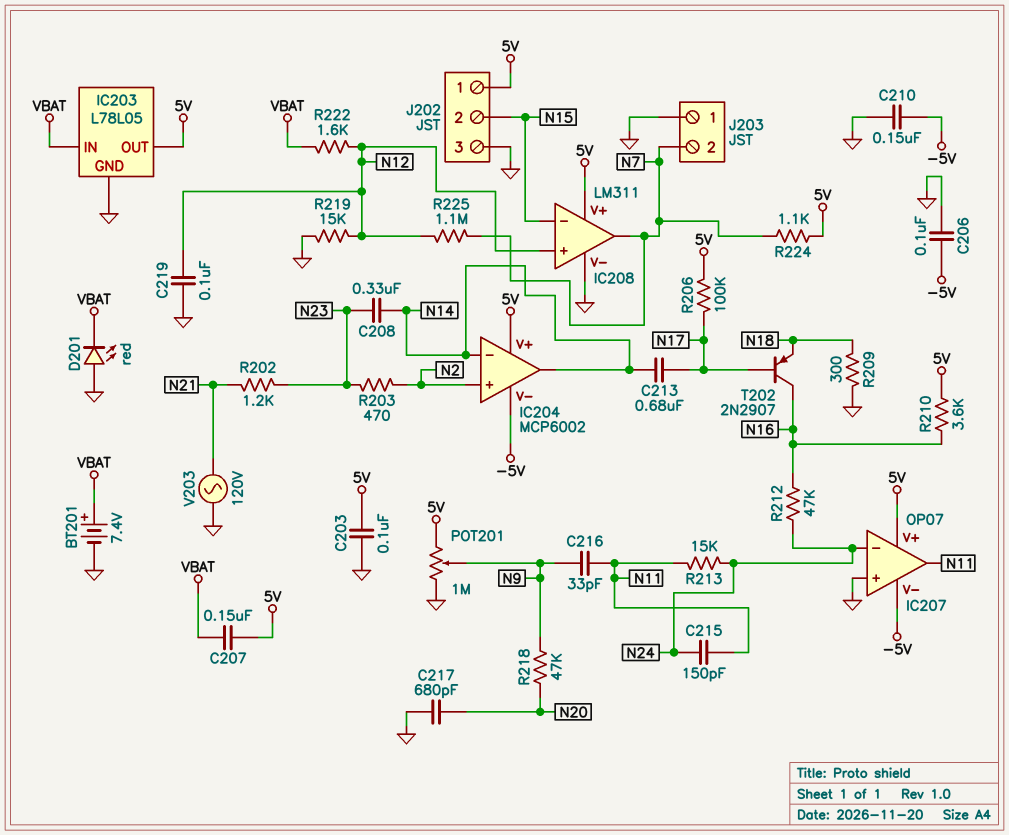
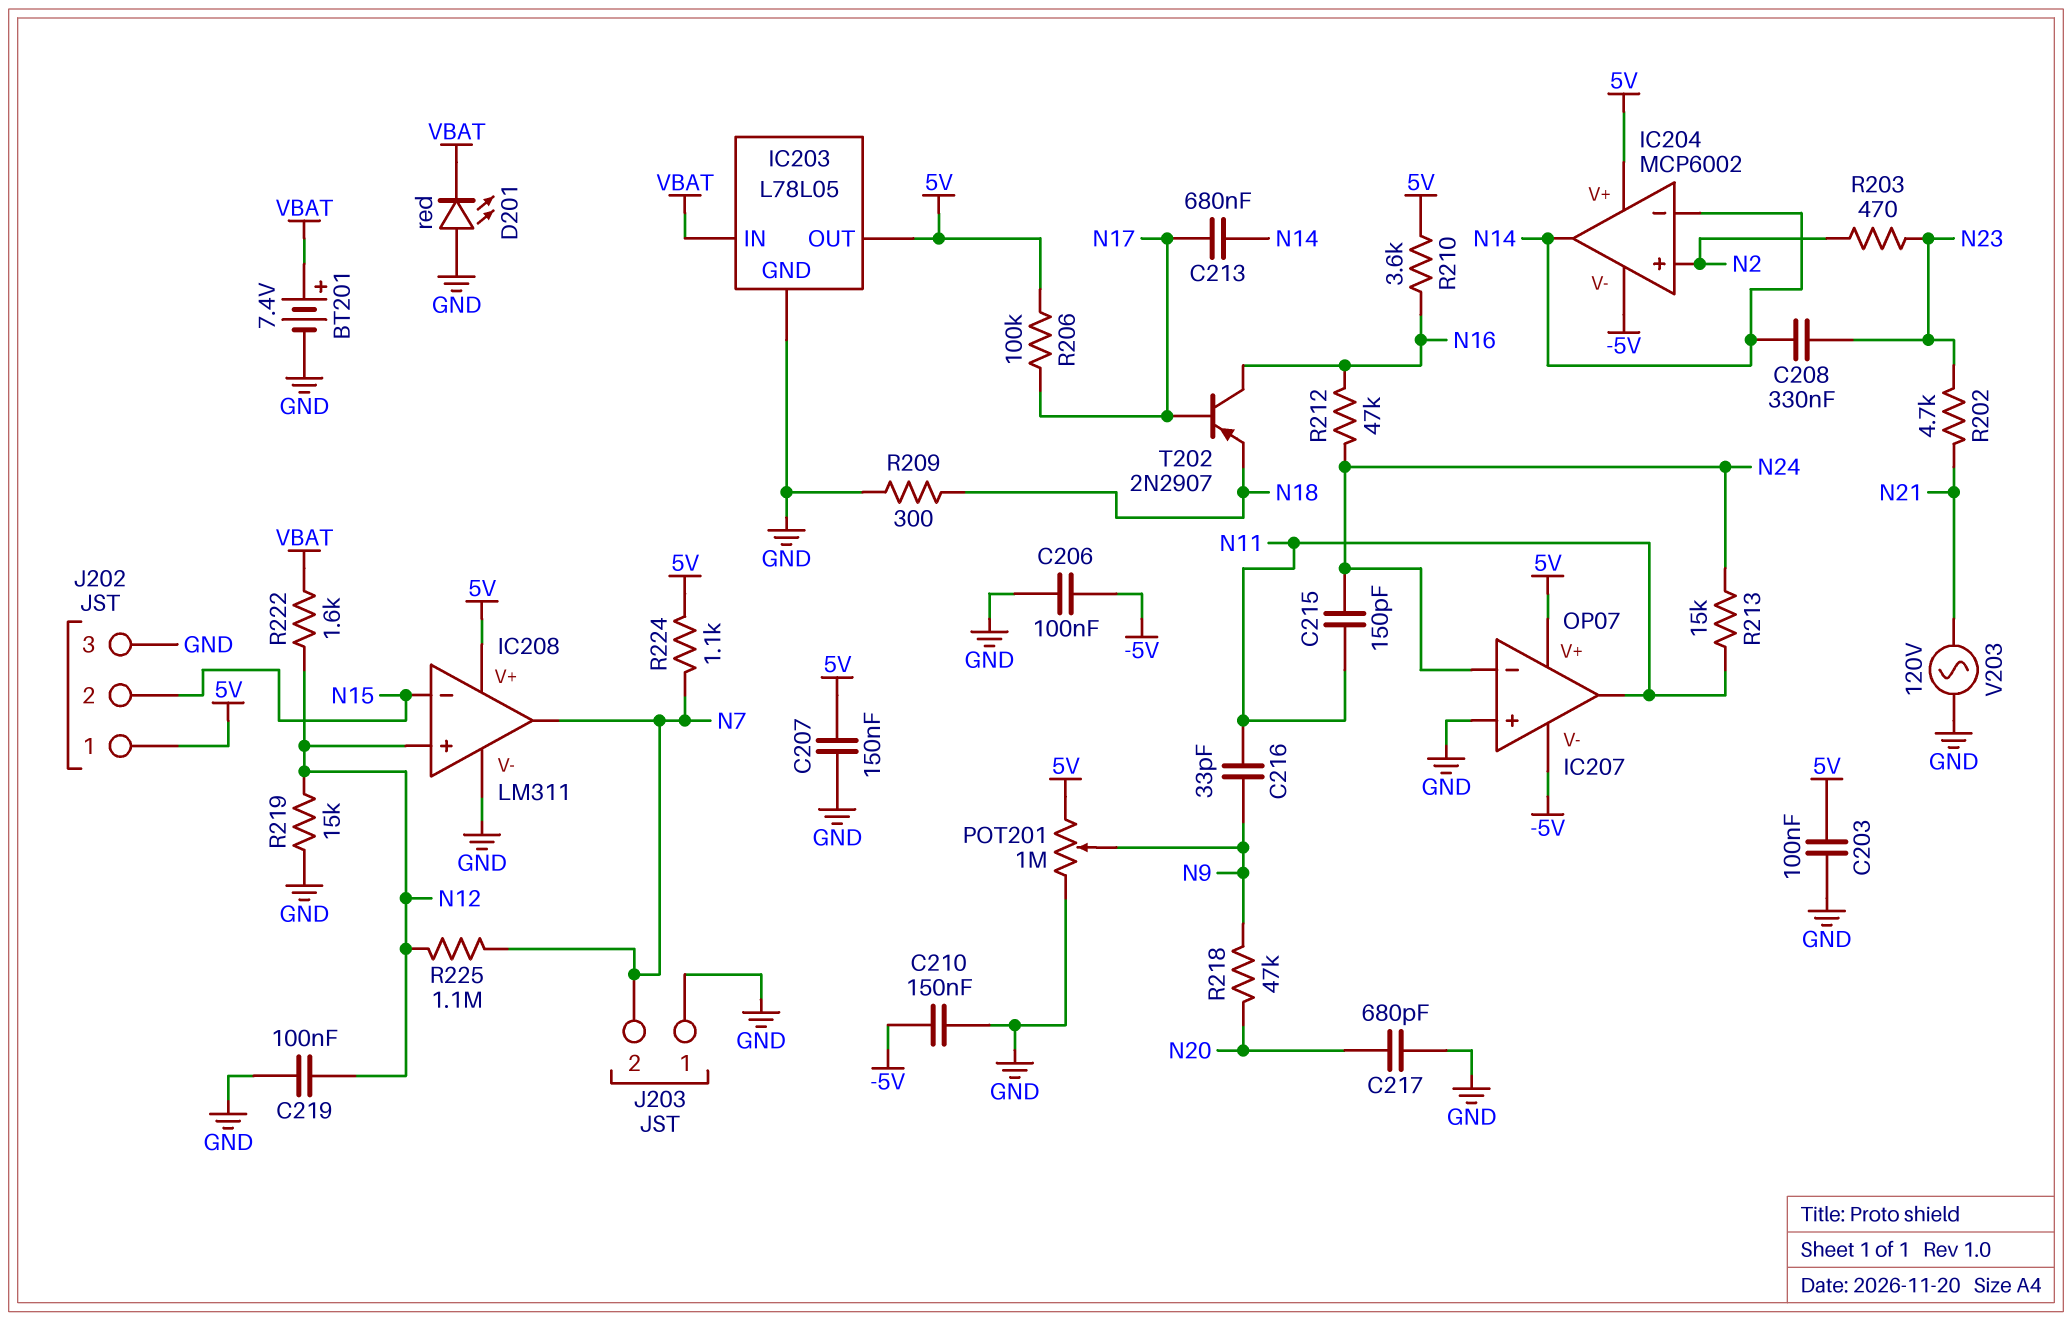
C207: 150nF (5V, VBAT) -> 150nF (5V, GND)
R202: 1.2k (N21, N23) -> 4.7k (N21, N23)

